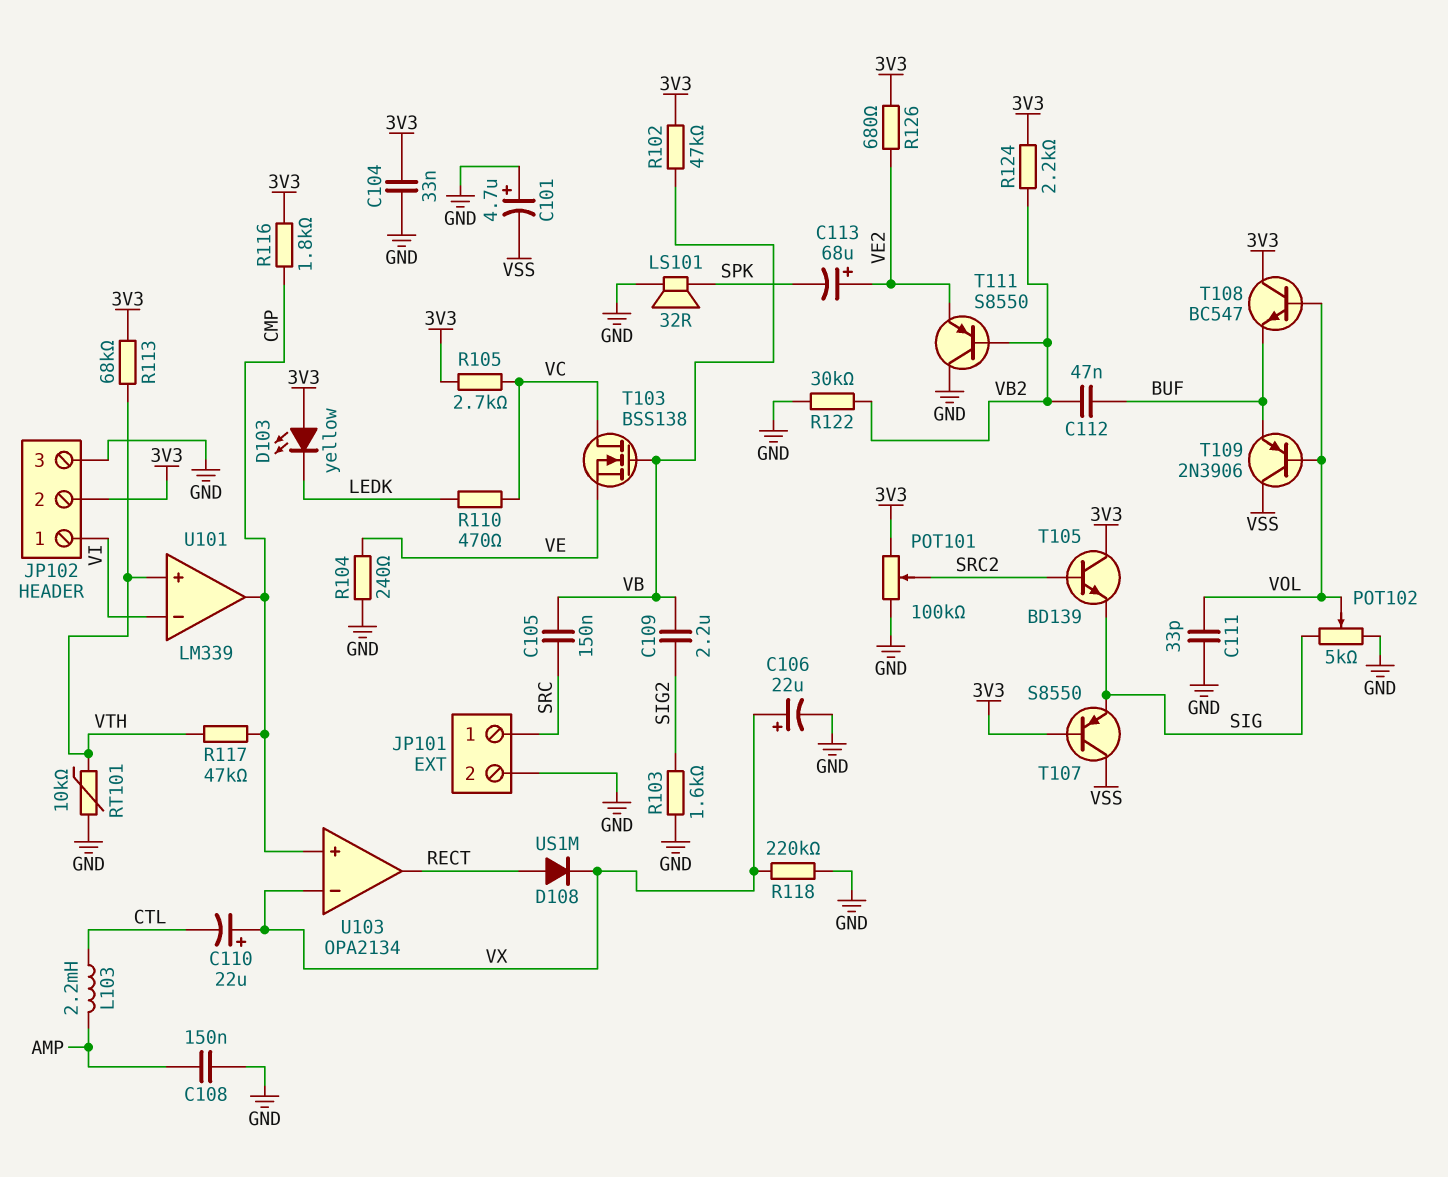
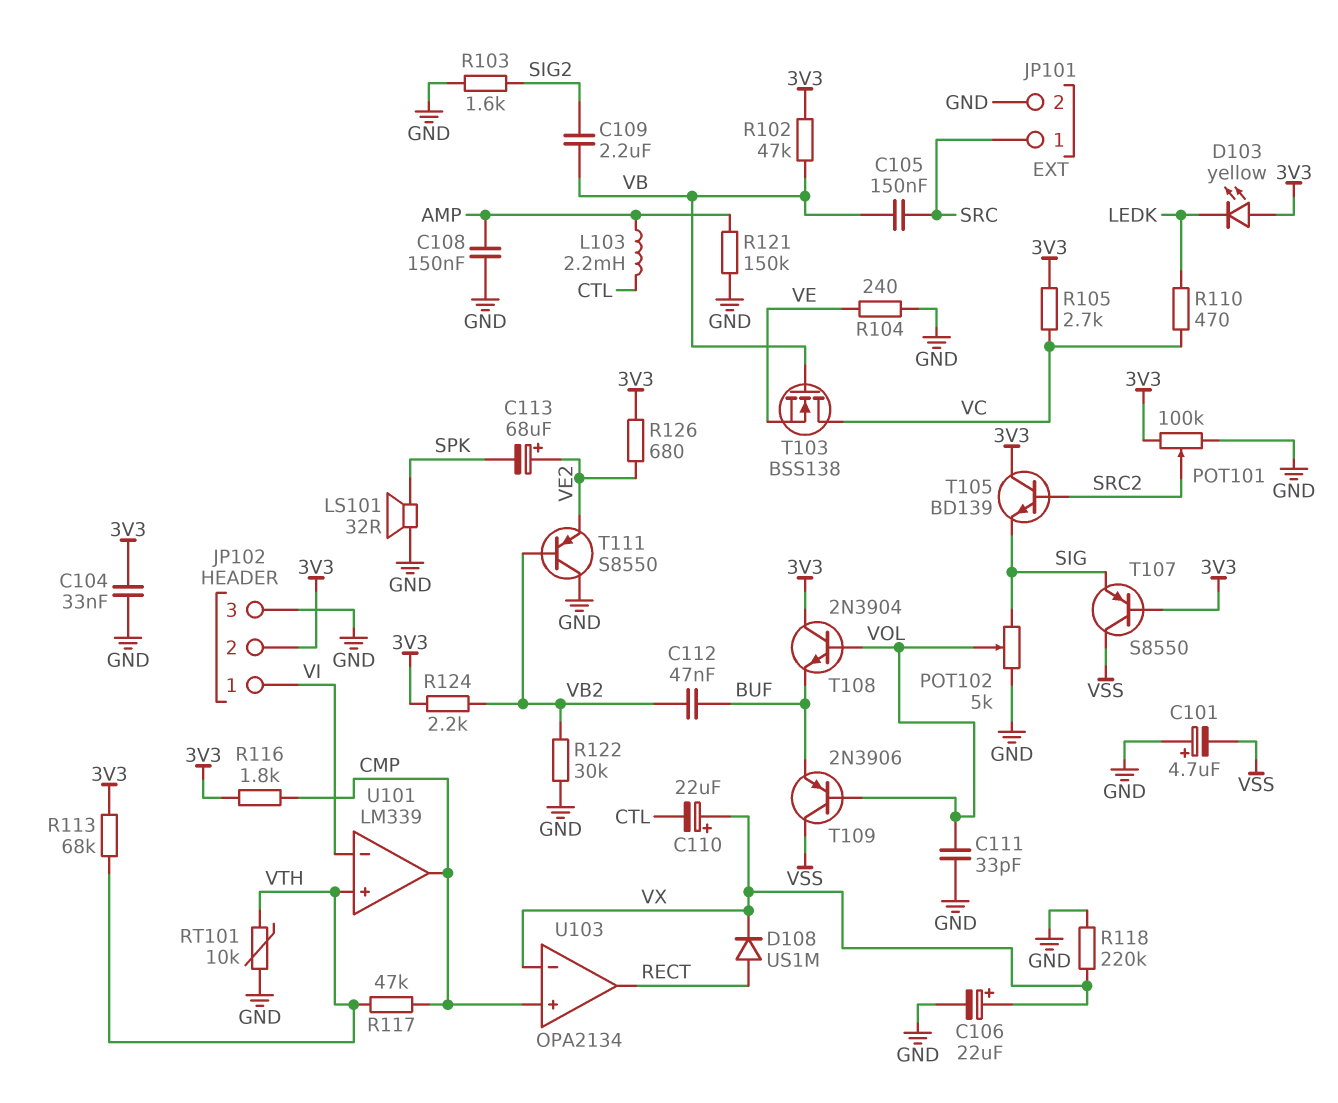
R121: none -> 150k (AMP, GND)
T108: NPN BC547 (B VOL, C 3V3, E BUF) -> NPN 2N3904 (B VOL, C 3V3, E BUF)

